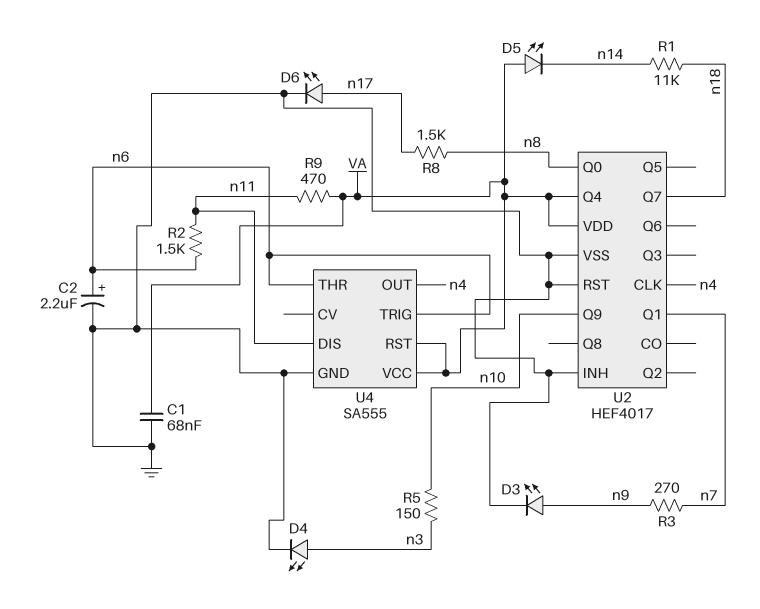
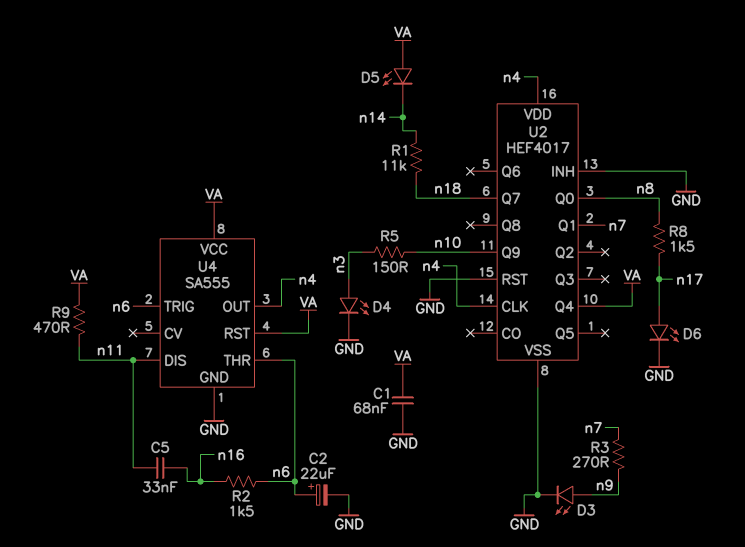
C2: 2.2uF (plus n6, minus GND) -> 22uF (plus n6, minus GND)
C5: none -> 33nF (n11, n16)
R2: 1.5k (n6, n11) -> 1.5k (n6, n16)
U2 pin VDD: VA -> n4

